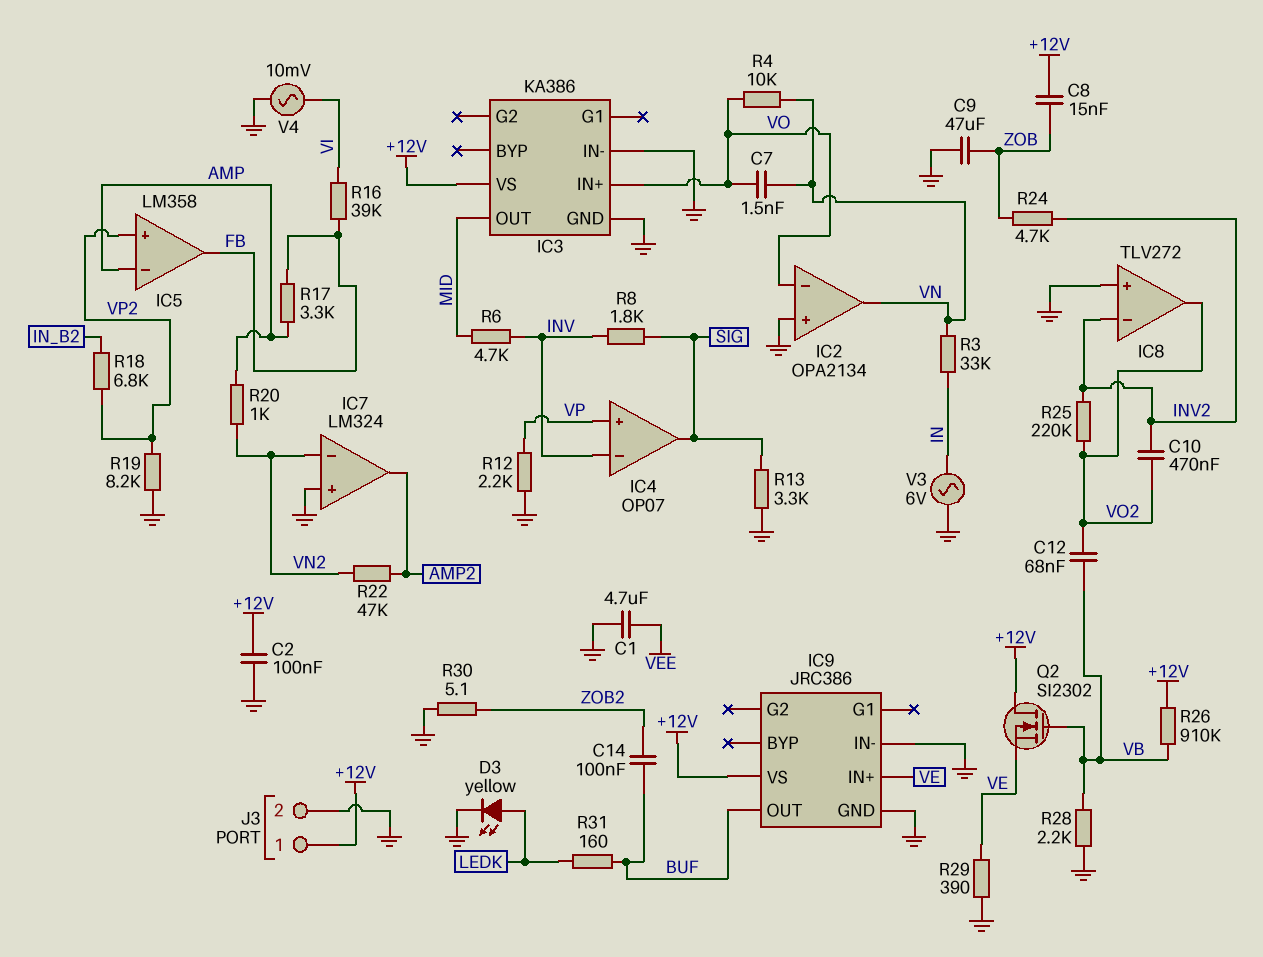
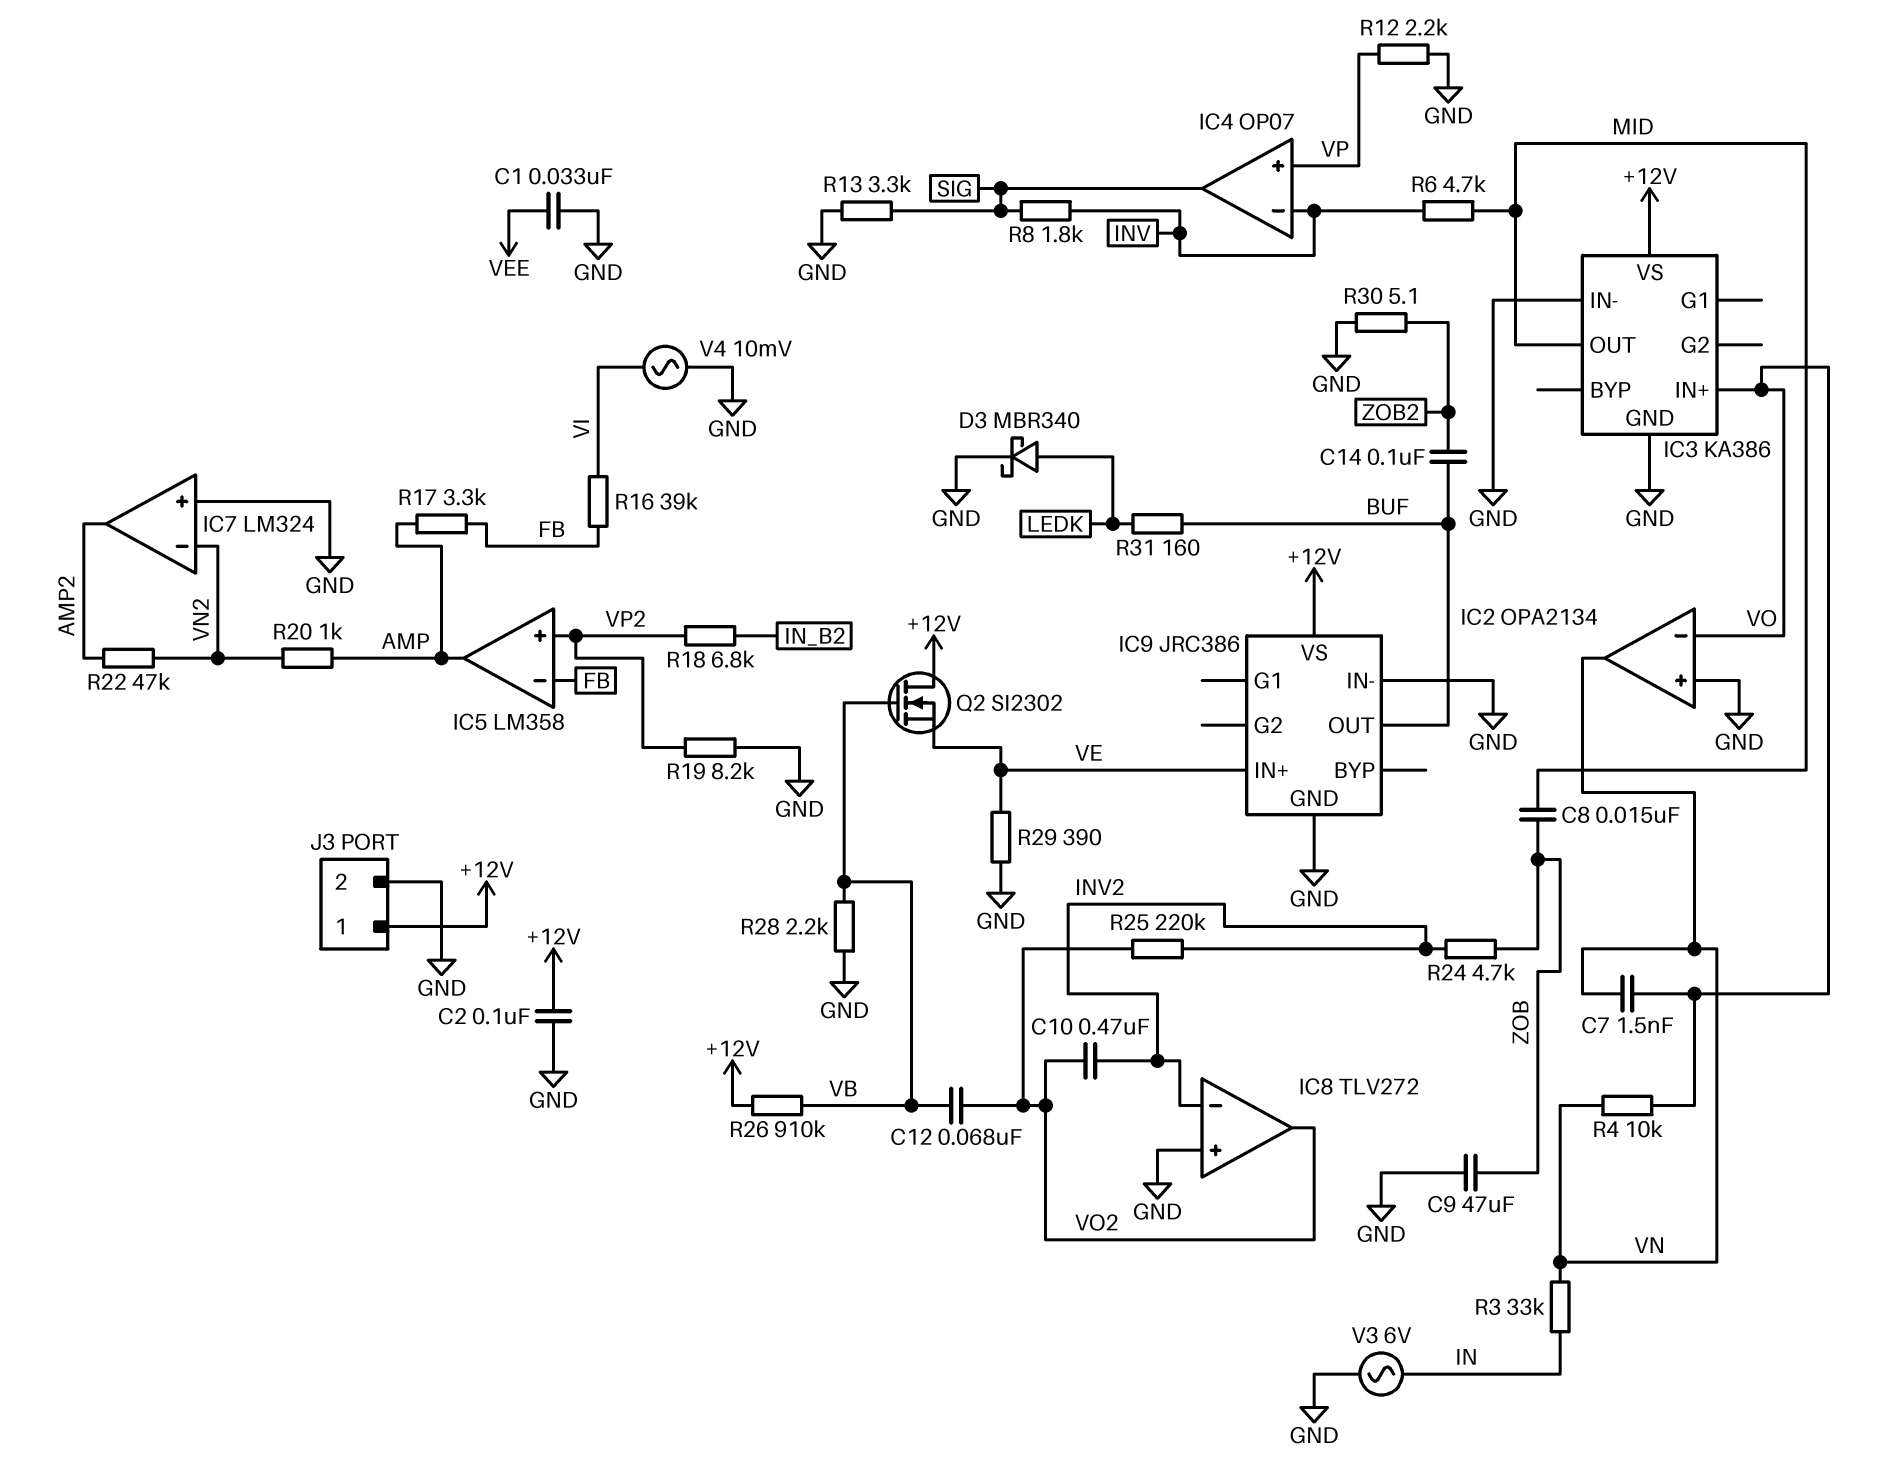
C1: 4.7uF (GND, VEE) -> 33nF (GND, VEE)
C8: 15nF (+12V, ZOB) -> 15nF (MID, ZOB)
D3: LED yellow (A LEDK, K GND) -> schottky MBR340 (A LEDK, K GND)
IC5 pin in-: AMP -> FB
IC5 pin out: FB -> AMP

